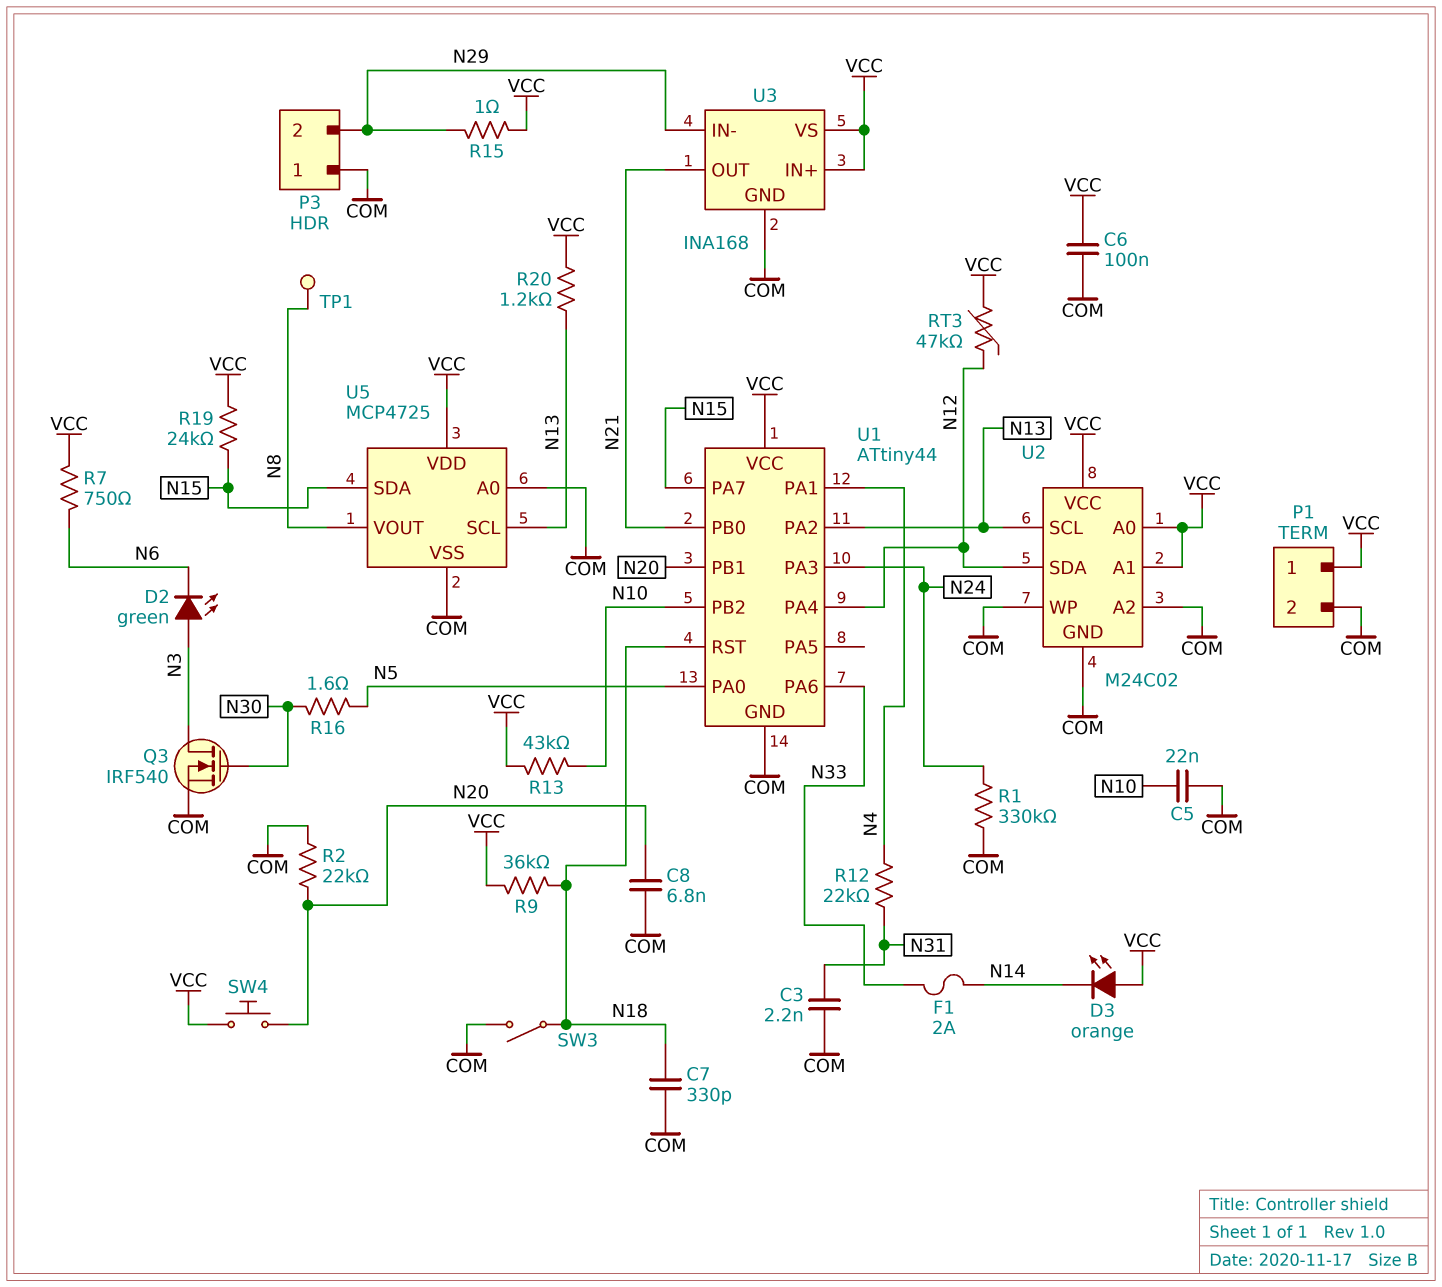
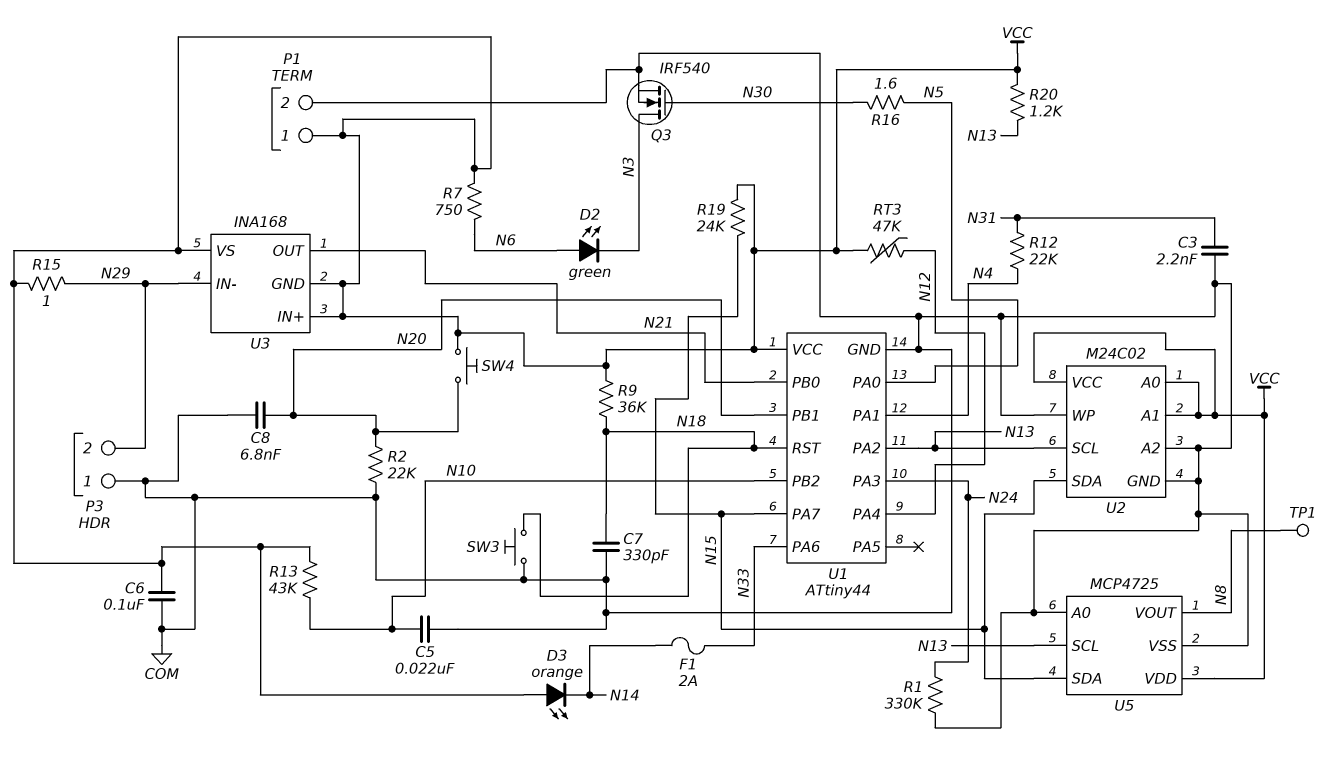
D2: LED green (A N3, K N6) -> LED green (A N6, K N3)
SW3: switch (COM, N18) -> button (COM, N18)
U2 pin SDA: N12 -> N15
U3 pin GND: COM -> VCC

